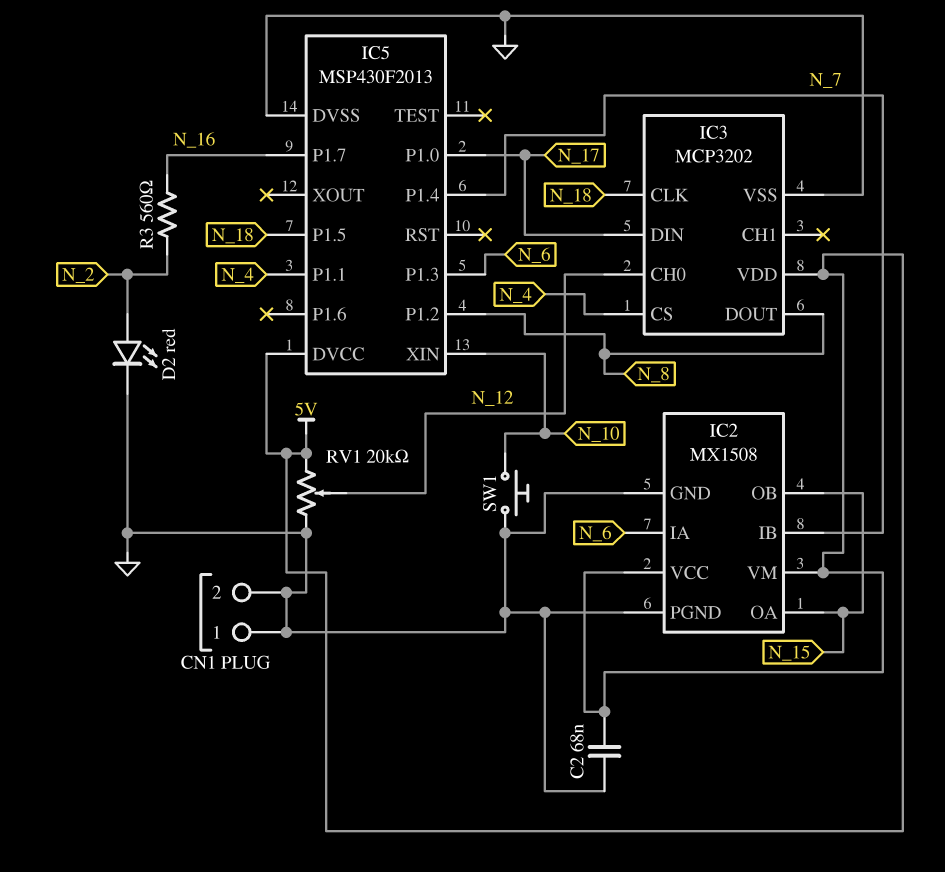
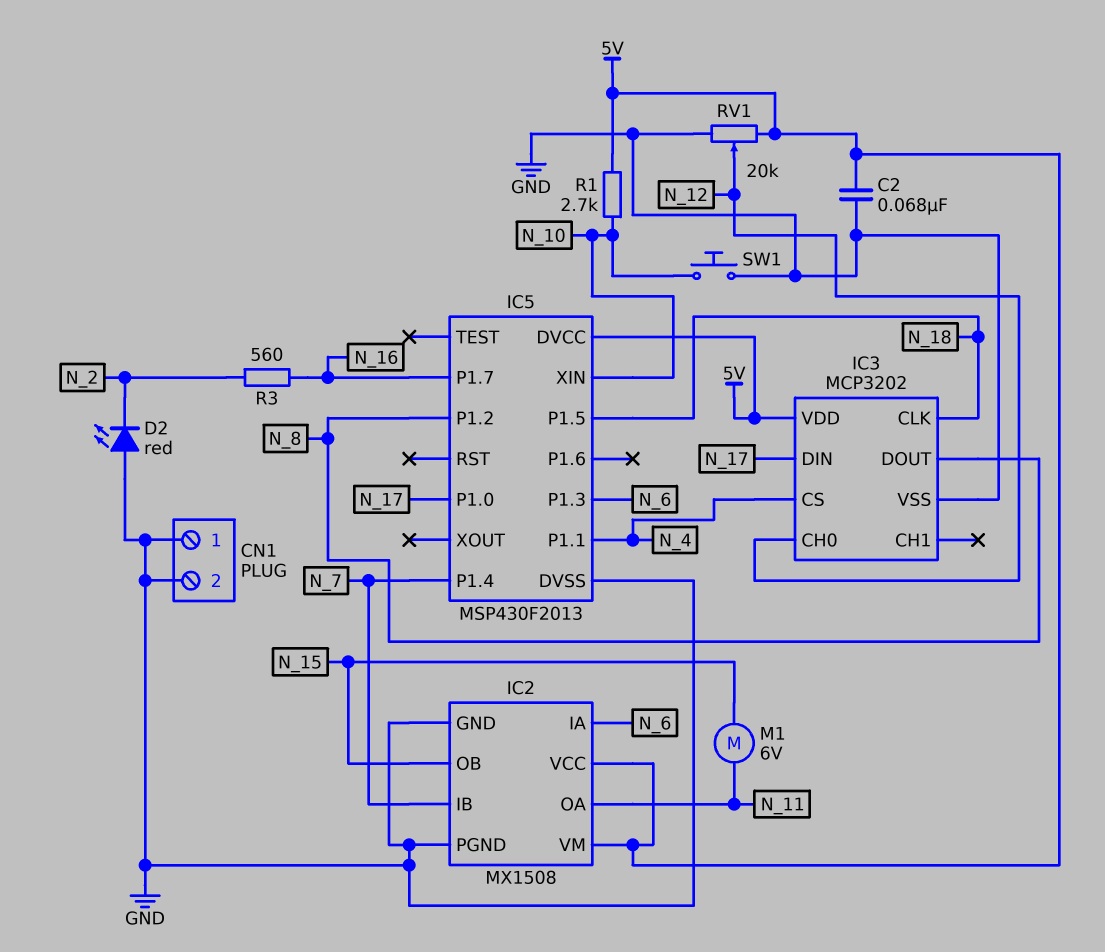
D2: LED red (A N_2, K GND) -> LED red (A GND, K N_2)
IC2 pin OA: N_15 -> N_11
M1: none -> motor 6V (N_11, N_15)
R1: none -> 2.7k (5V, N_10)

